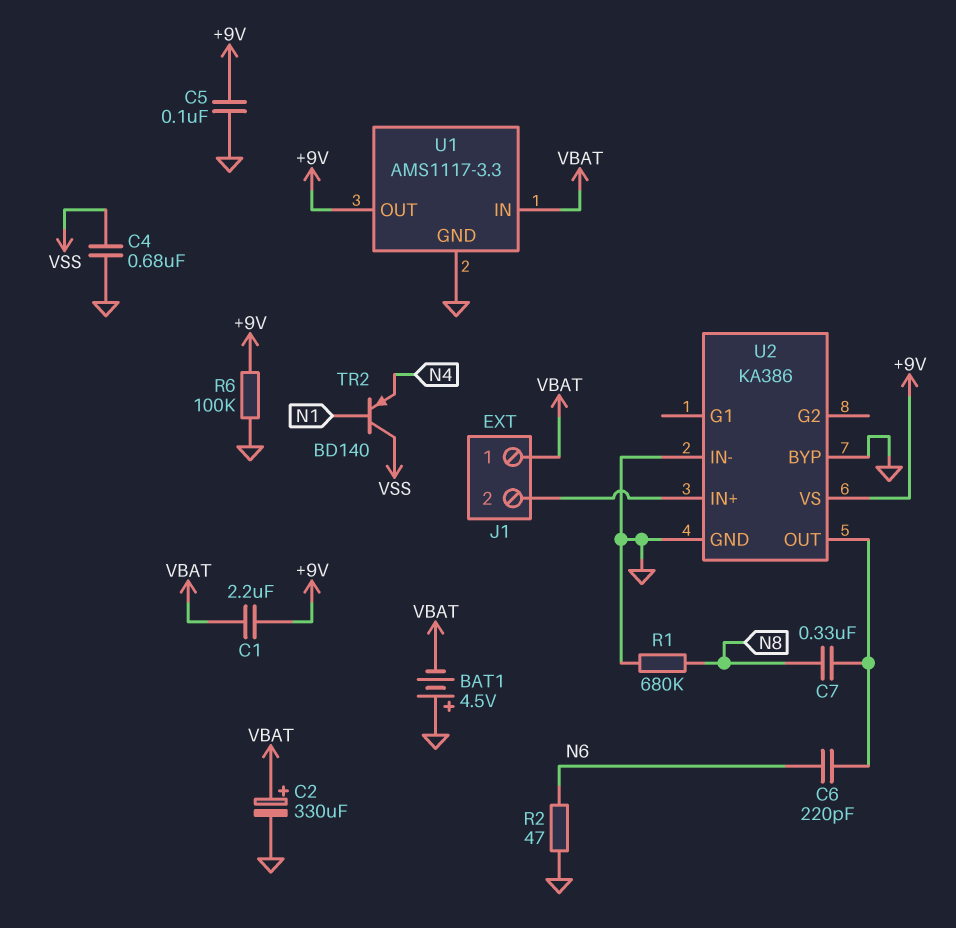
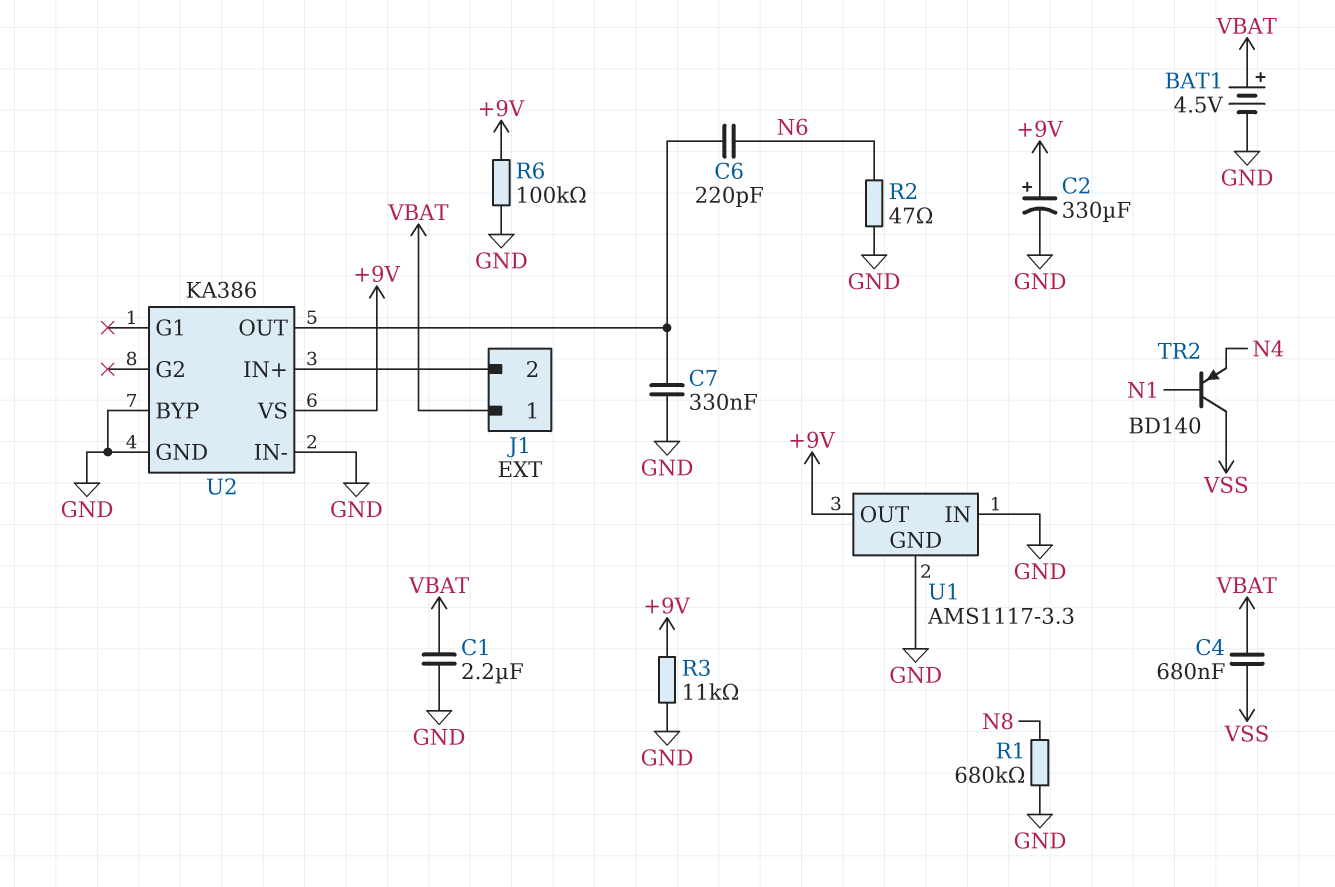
BAT1: 4.5V (plus GND, minus VBAT) -> 4.5V (plus VBAT, minus GND)
C1: 2.2uF (+9V, VBAT) -> 2.2uF (GND, VBAT)
C2: 330uF (plus VBAT, minus GND) -> 330uF (plus +9V, minus GND)
C4: 680nF (GND, VSS) -> 680nF (VBAT, VSS)
C5: 100nF (+9V, GND) -> none
C7: 330nF (N8, U2/OUT) -> 330nF (GND, U2/OUT)
R3: none -> 11k (+9V, GND)
U1 pin IN: VBAT -> GND

